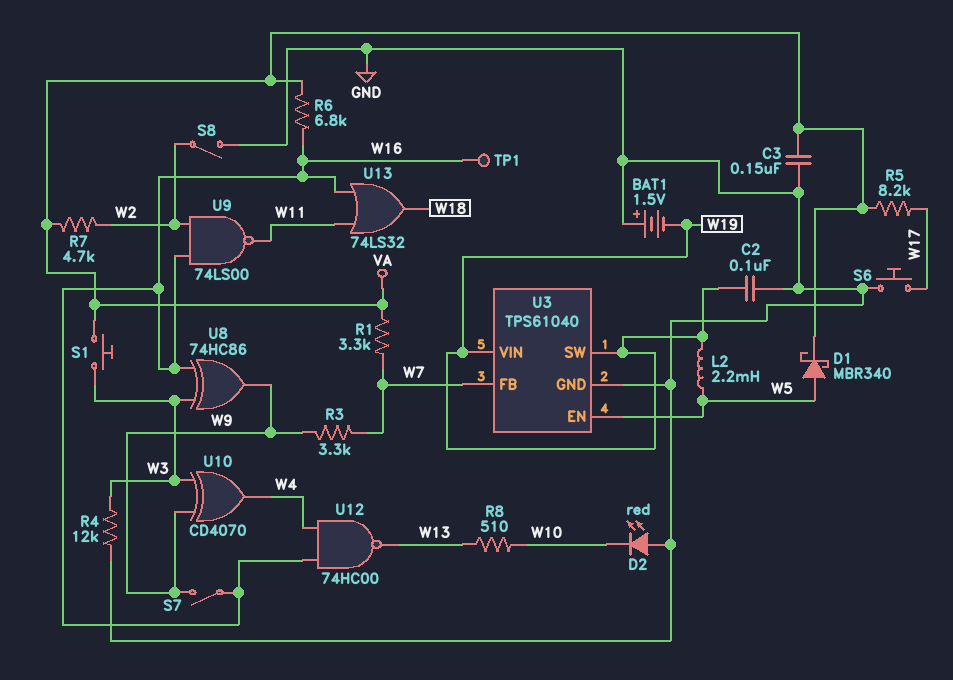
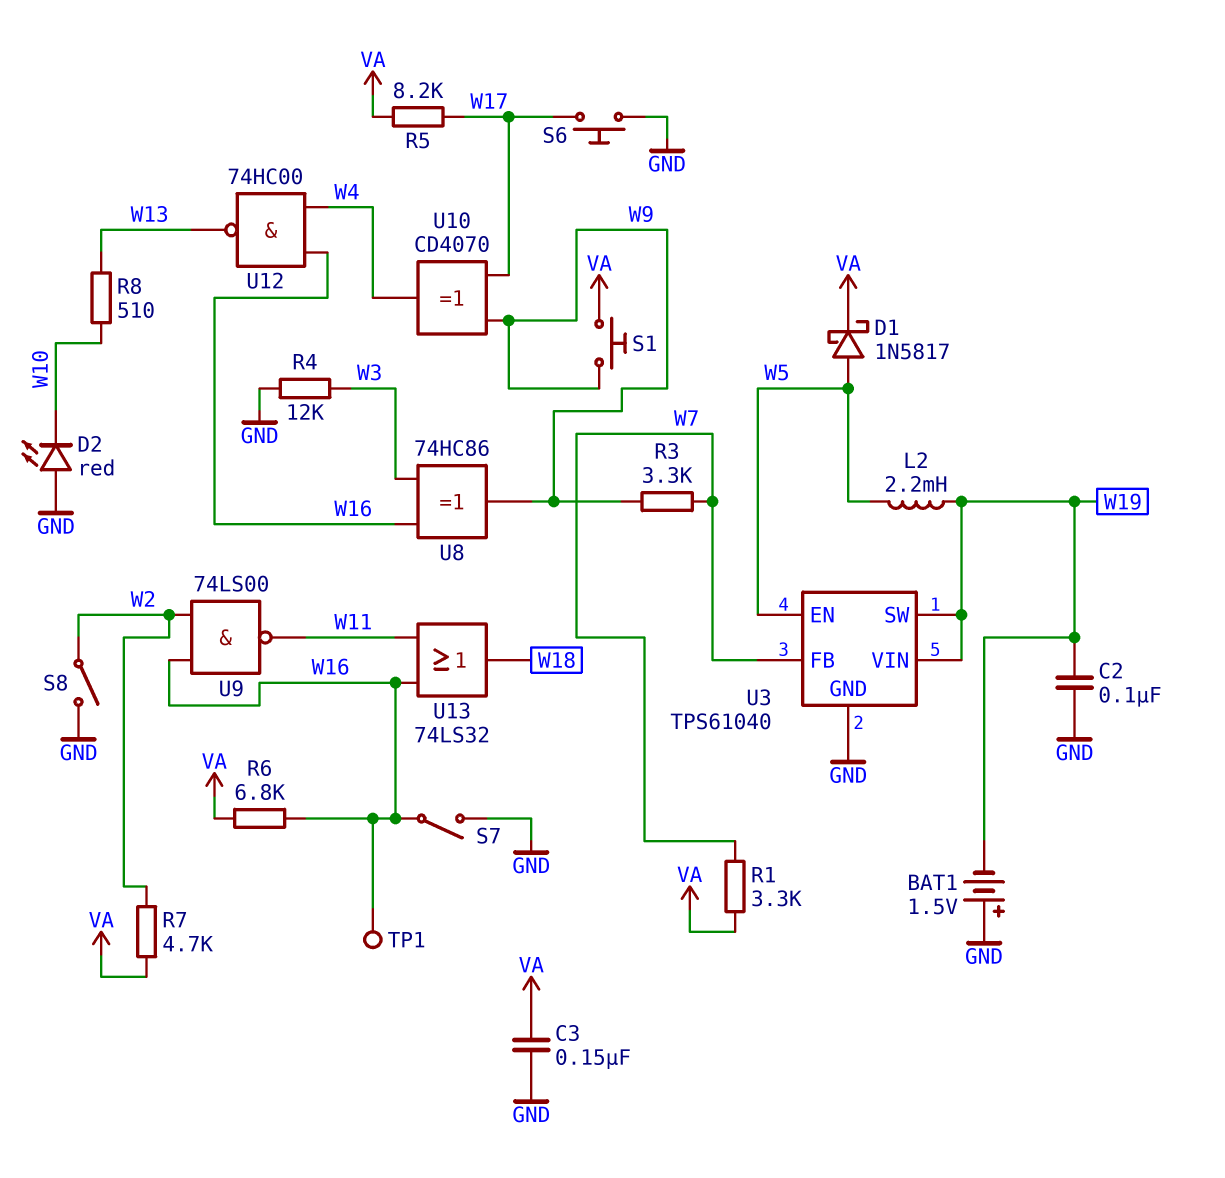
D1: schottky MBR340 (A W5, K VA) -> schottky 1N5817 (A W5, K VA)
S1: button (VA, W3) -> button (VA, W9)
S7: switch (W9, W16) -> switch (GND, W16)
U10: XOR CD4070 (in W3, in W9, out W4) -> XOR CD4070 (in W9, in W17, out W4)

